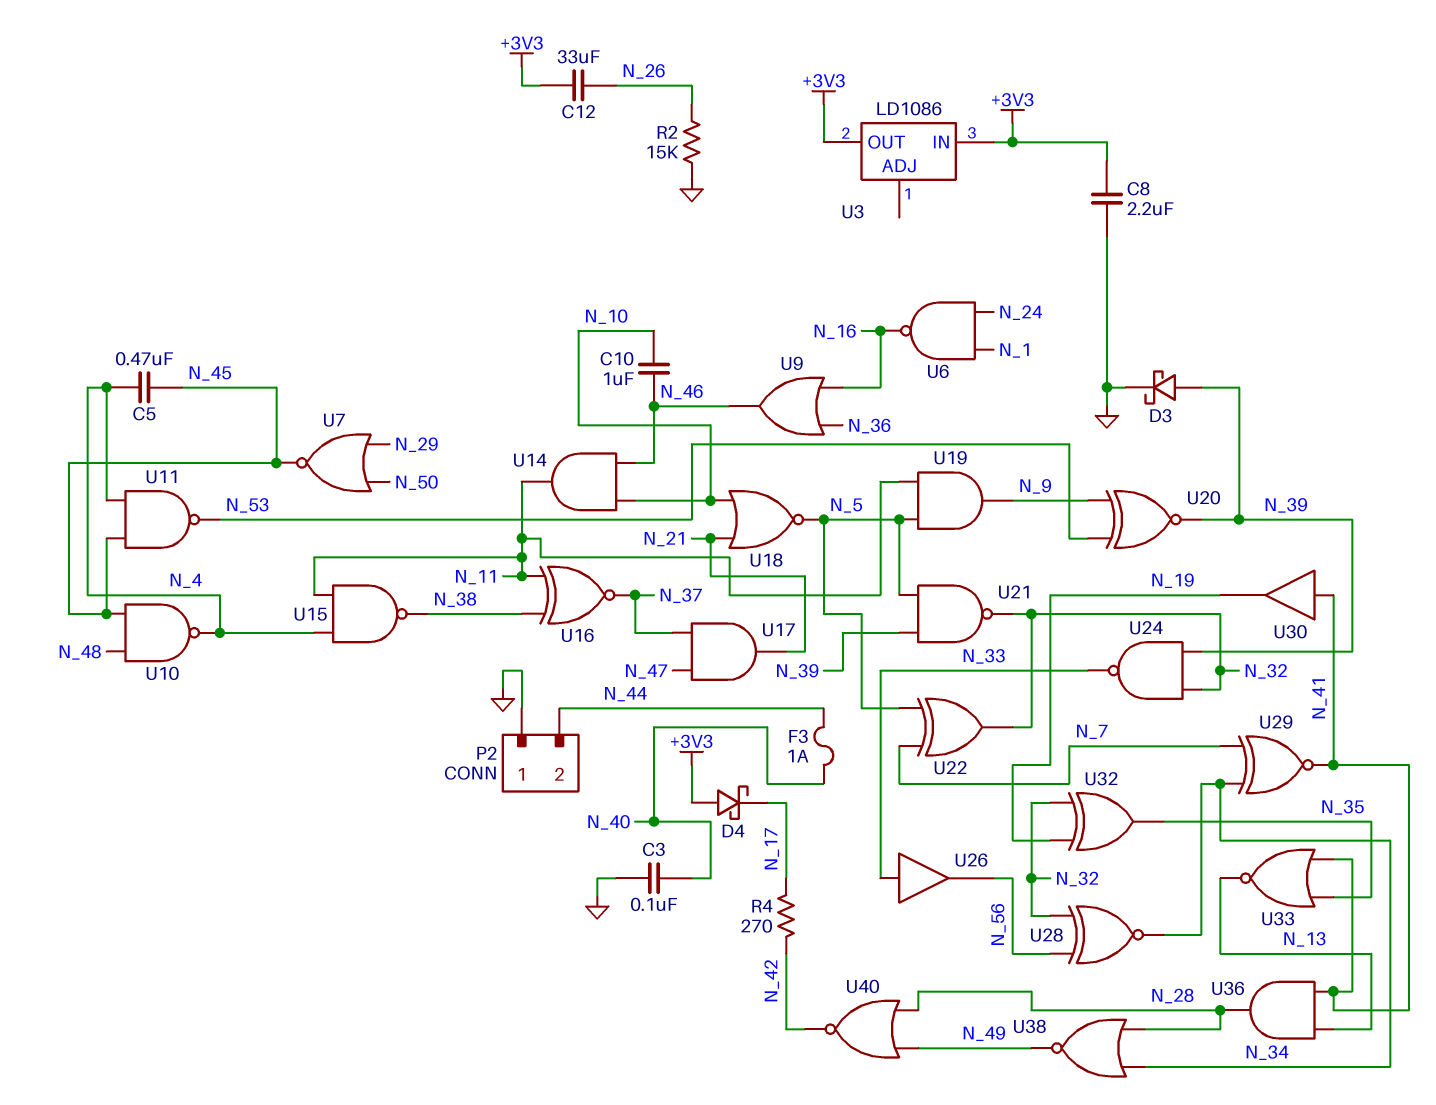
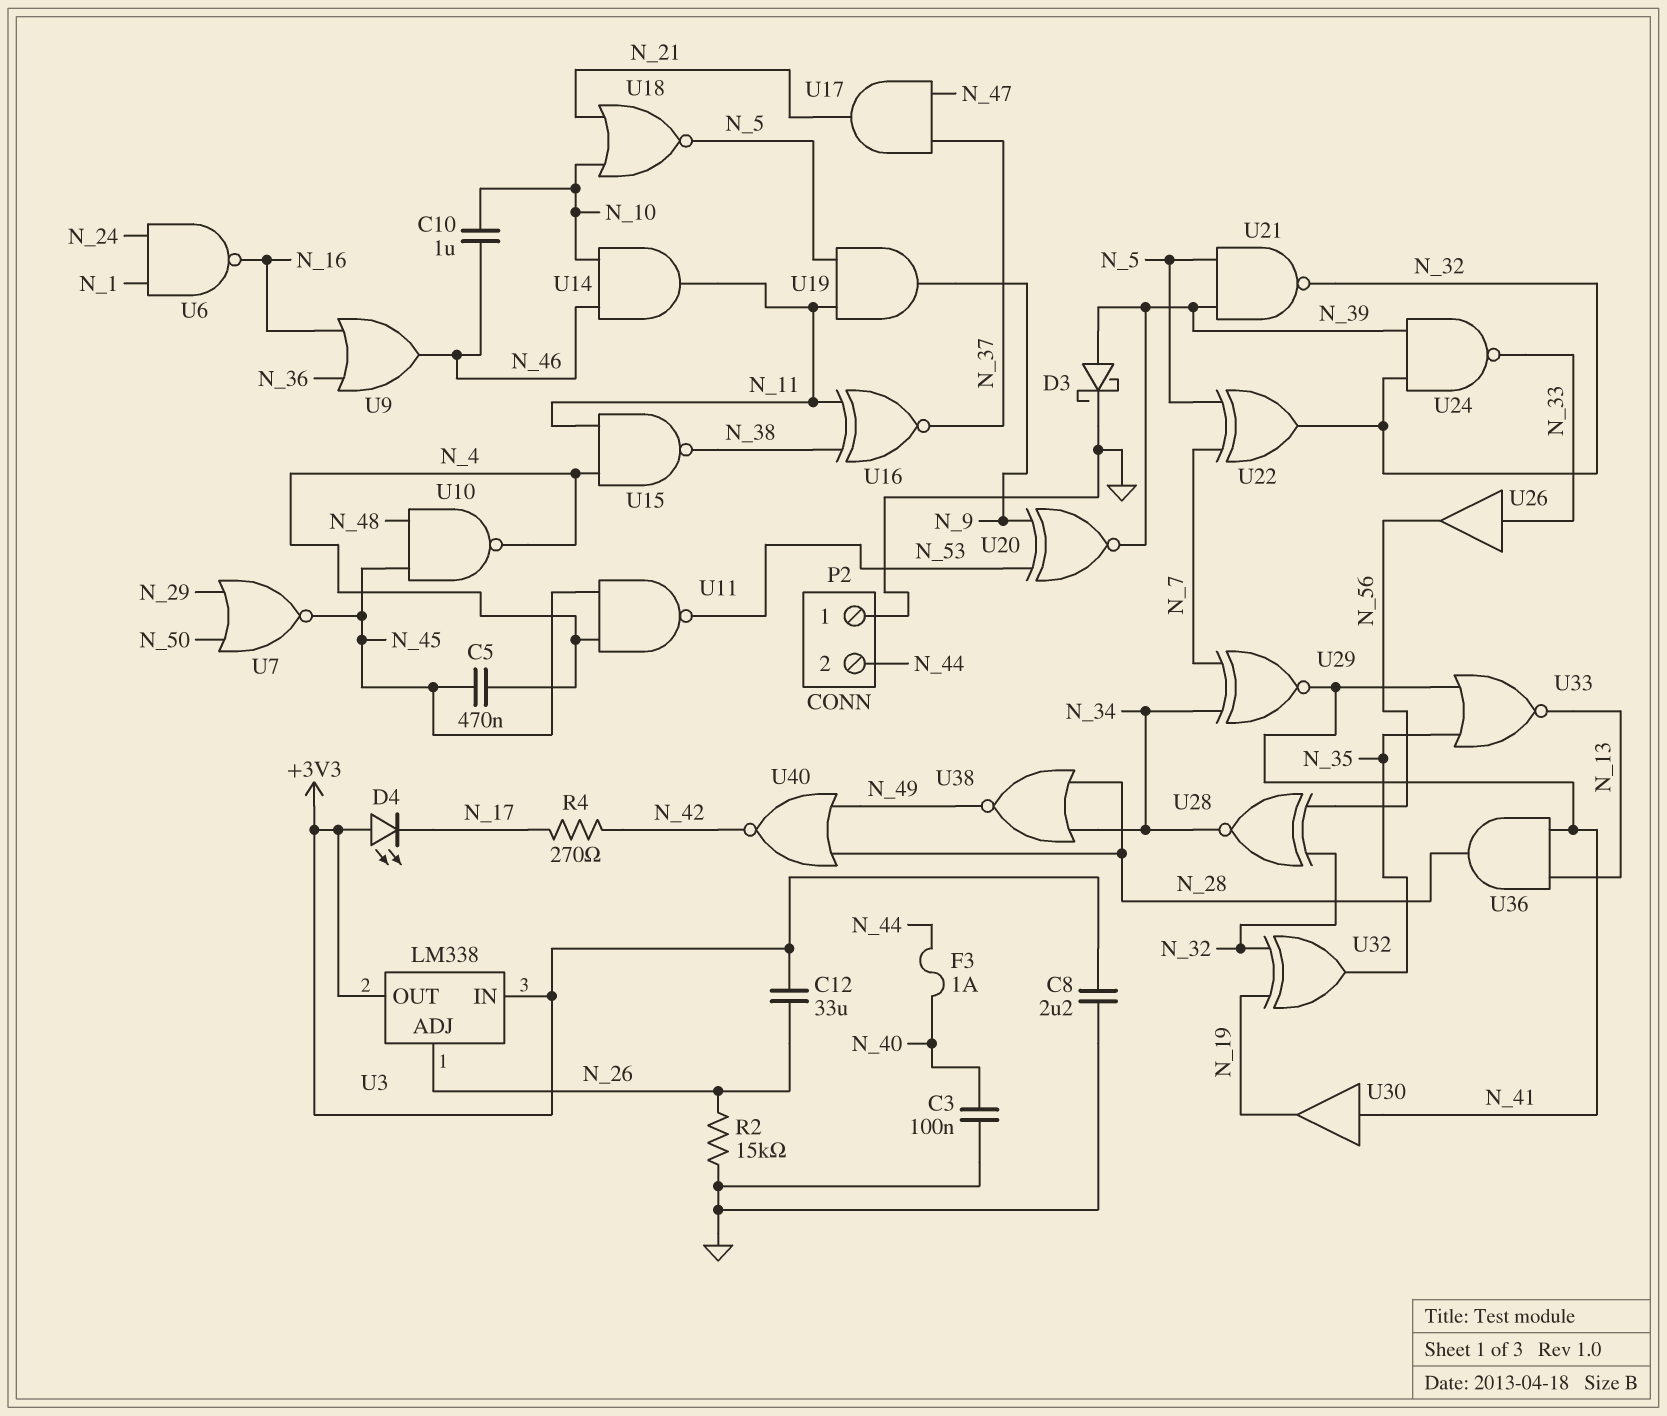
D4: schottky (A +3V3, K N_17) -> LED (A +3V3, K N_17)
U3: LD1086 -> LM338
U3 pin ADJ: none -> N_26

